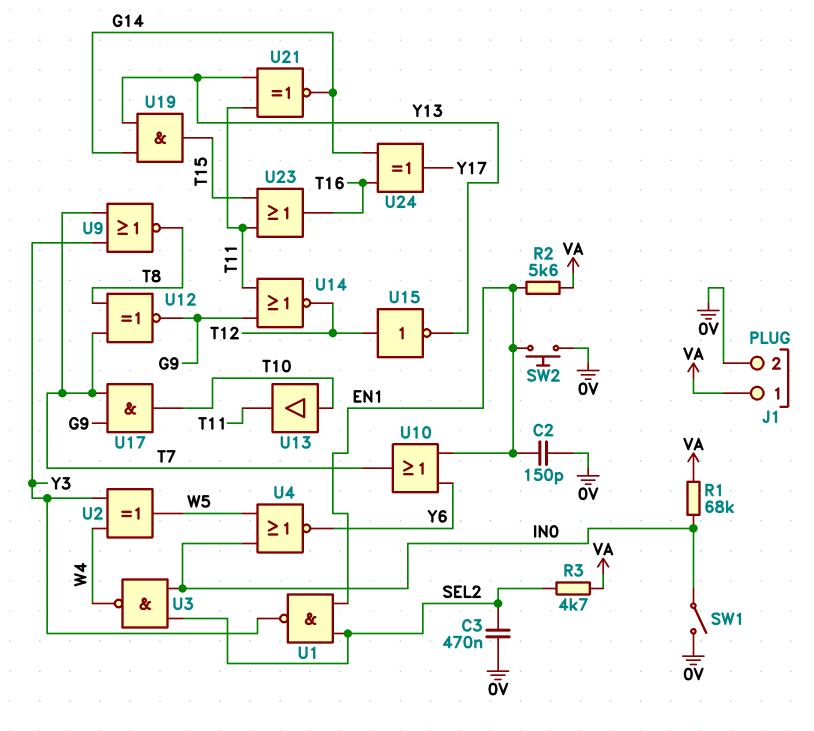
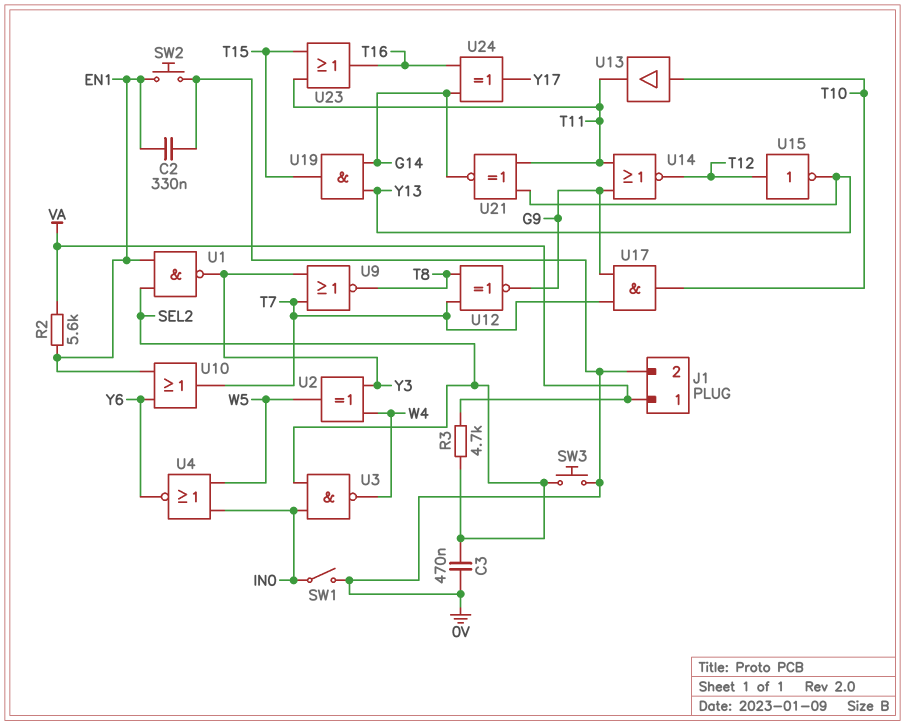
C2: 150pF (0V, EN1) -> 330nF (0V, EN1)
R1: 68k (IN0, VA) -> none
SW3: none -> button (0V, SEL2)

